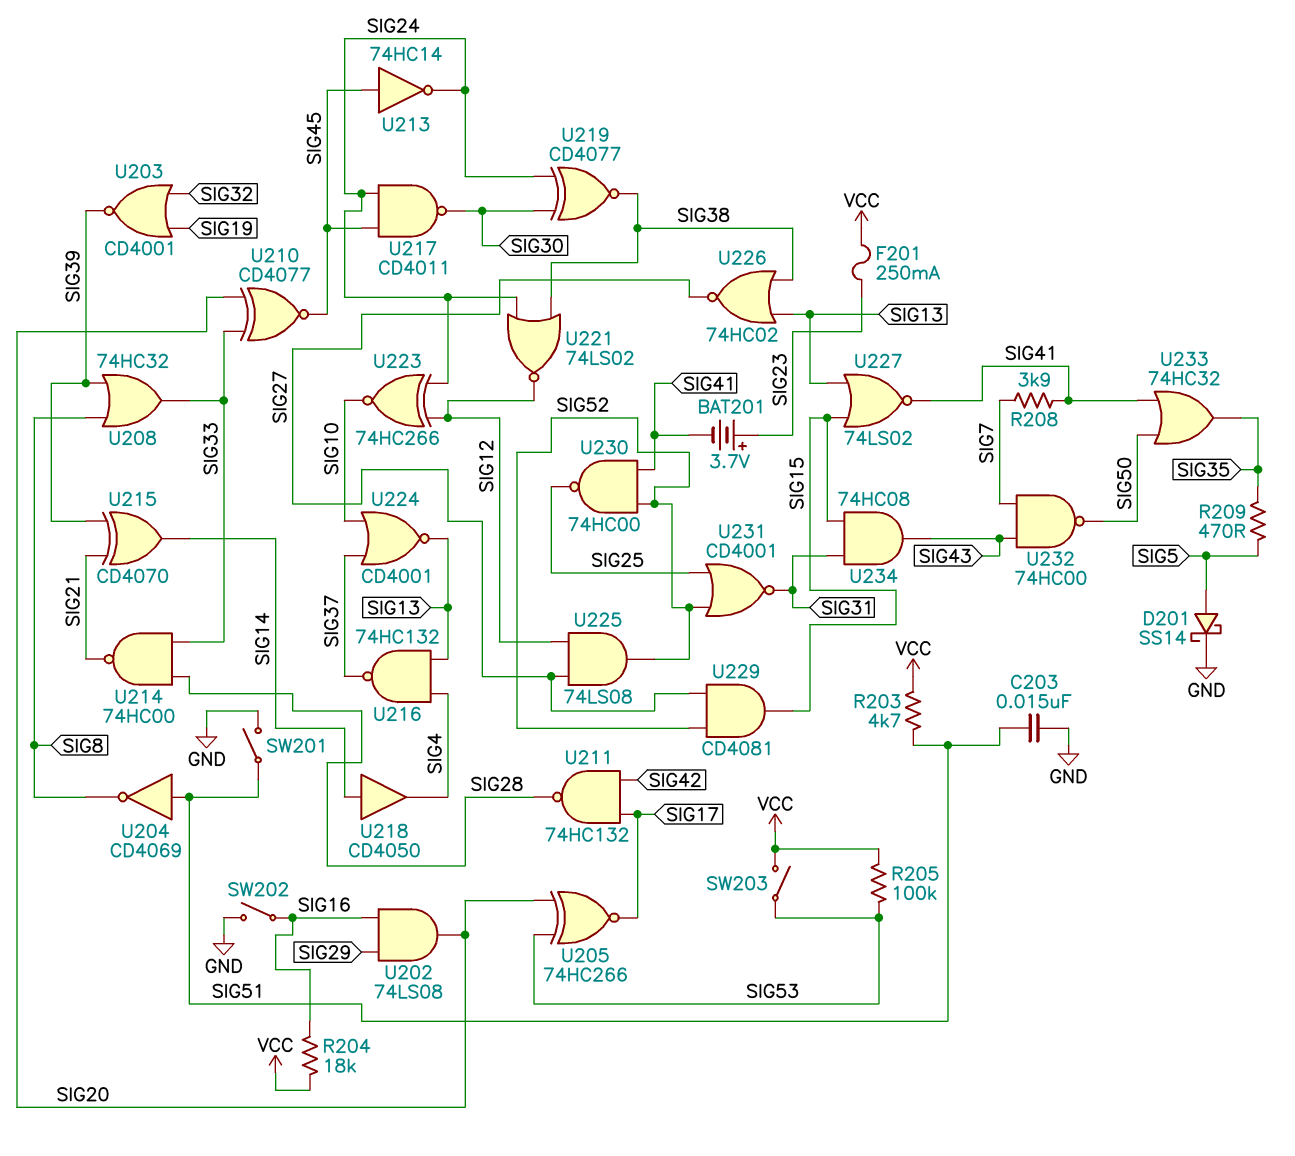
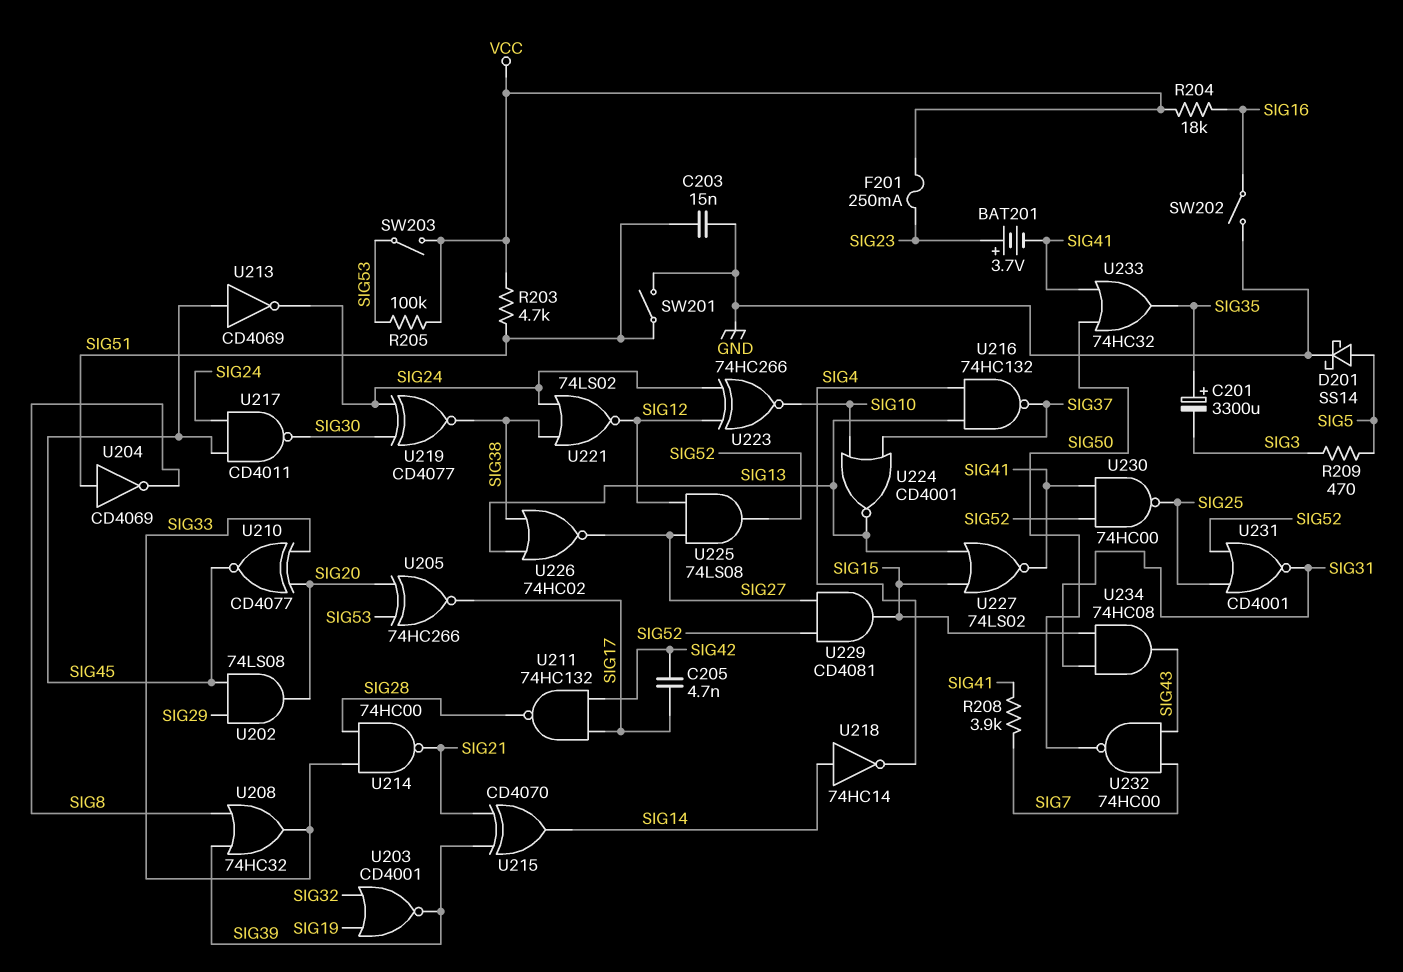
C201: none -> 3300uF (plus SIG35, minus SIG3)
C205: none -> 4.7nF (SIG17, SIG42)
R209: 470 (SIG5, SIG35) -> 470 (SIG3, SIG5)
U202: AND 74LS08 (in SIG16, in SIG29, out SIG20) -> AND 74LS08 (in SIG29, in SIG45, out SIG20)
U213: NOT 74HC14 (in SIG45, out SIG24) -> NOT CD4069 (in SIG45, out SIG24)
U218: buffer CD4050 (in SIG14, out SIG4) -> NOT 74HC14 (in SIG14, out SIG4)

